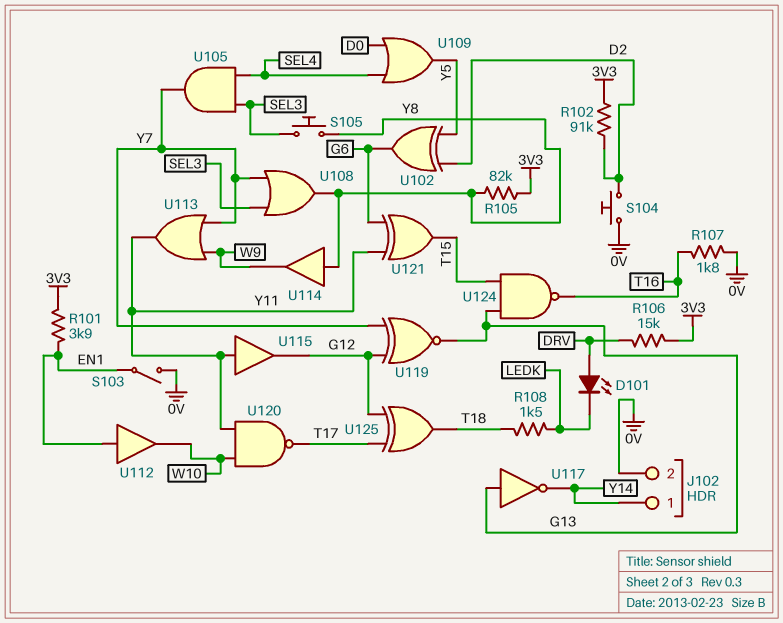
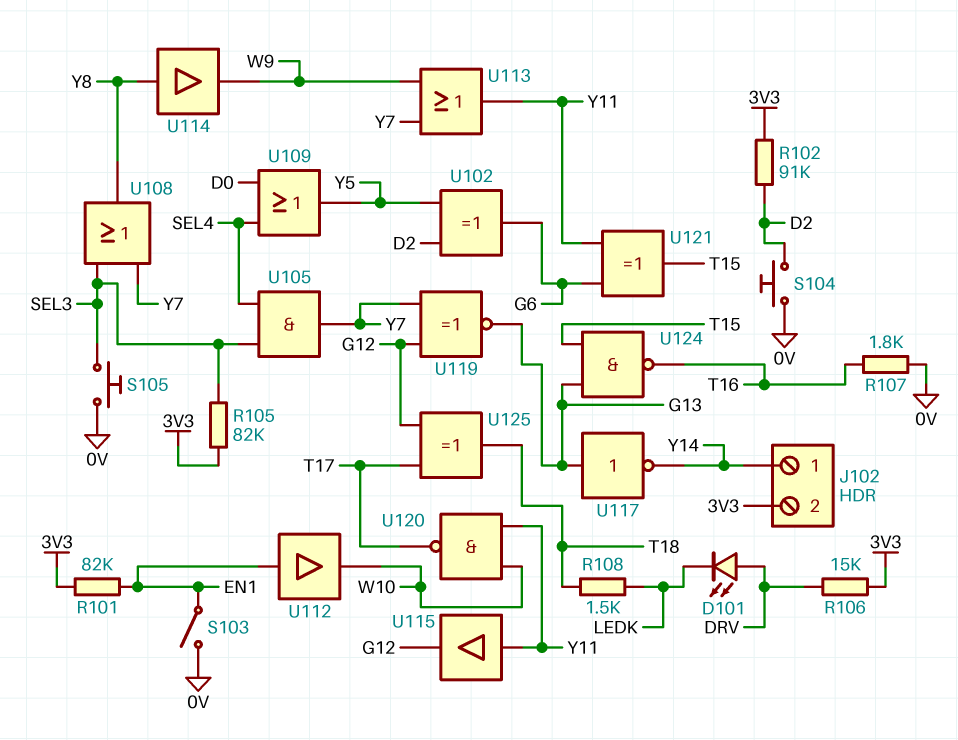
J102 pin 2: 0V -> 3V3
R101: 3.9k (3V3, EN1) -> 82k (3V3, EN1)
R105: 82k (3V3, Y8) -> 82k (3V3, SEL3)
S105: button (SEL3, Y8) -> button (0V, SEL3)

